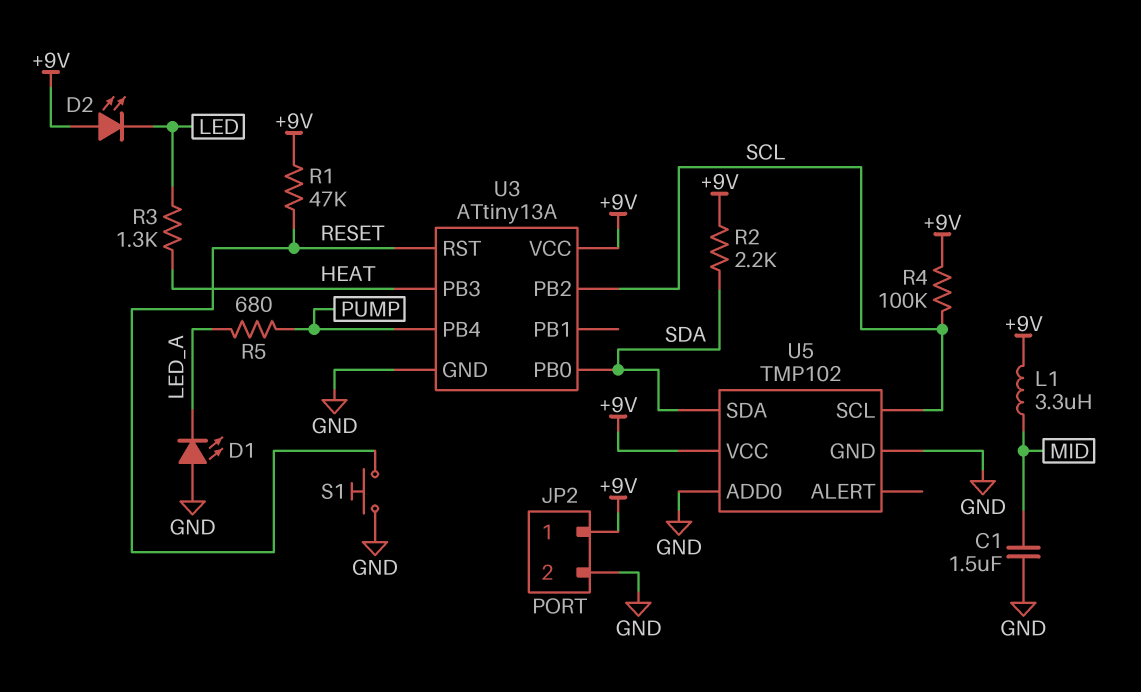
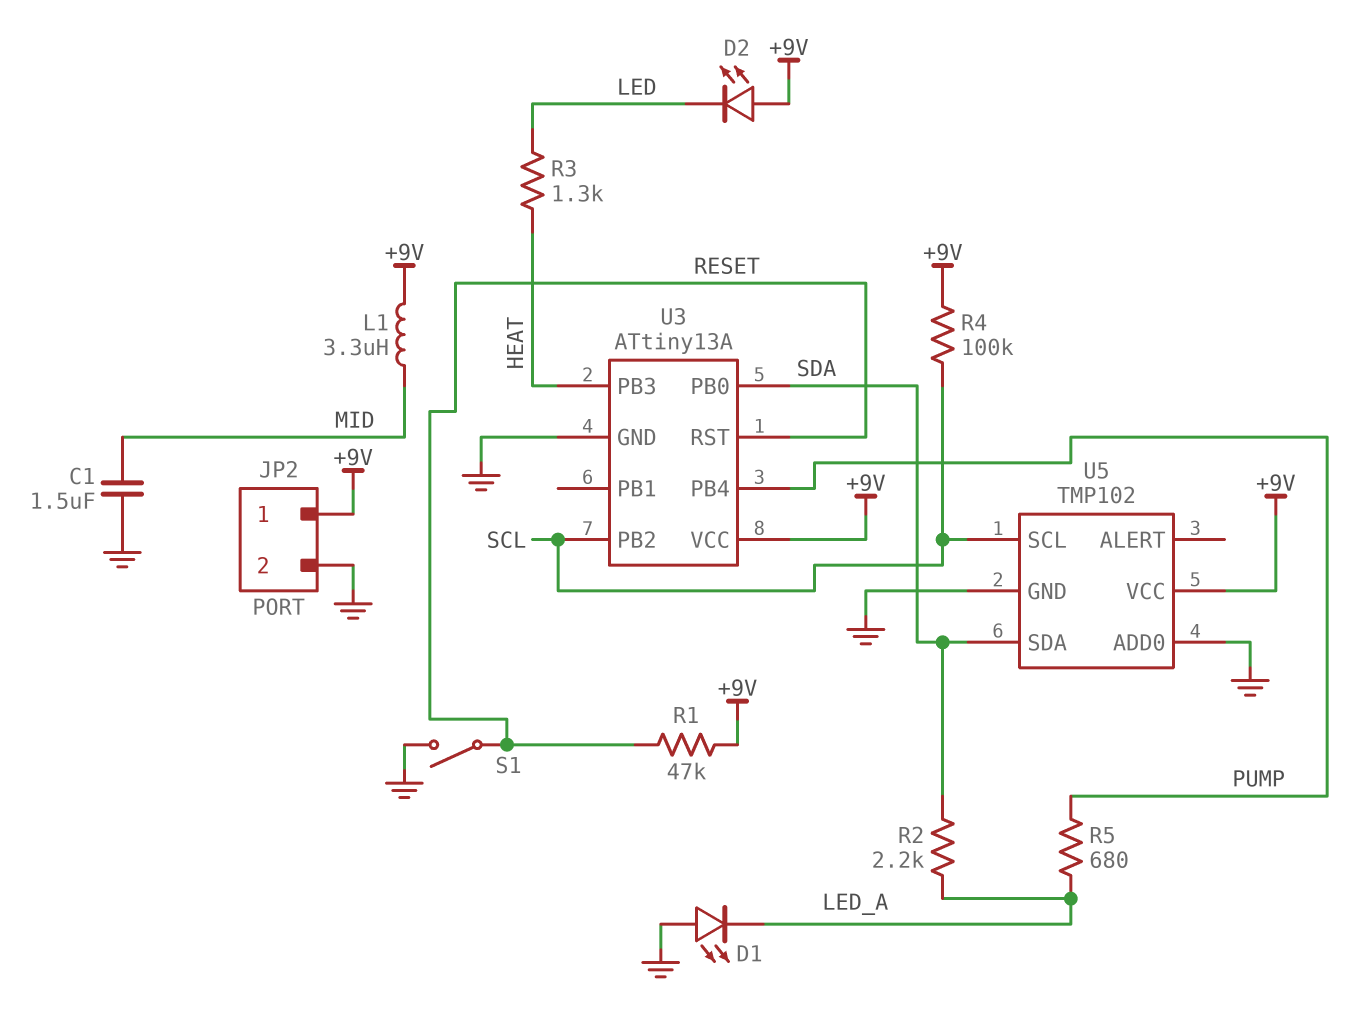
R2: 2.2k (+9V, SDA) -> 2.2k (LED_A, SDA)
S1: button (GND, RESET) -> switch (GND, RESET)

